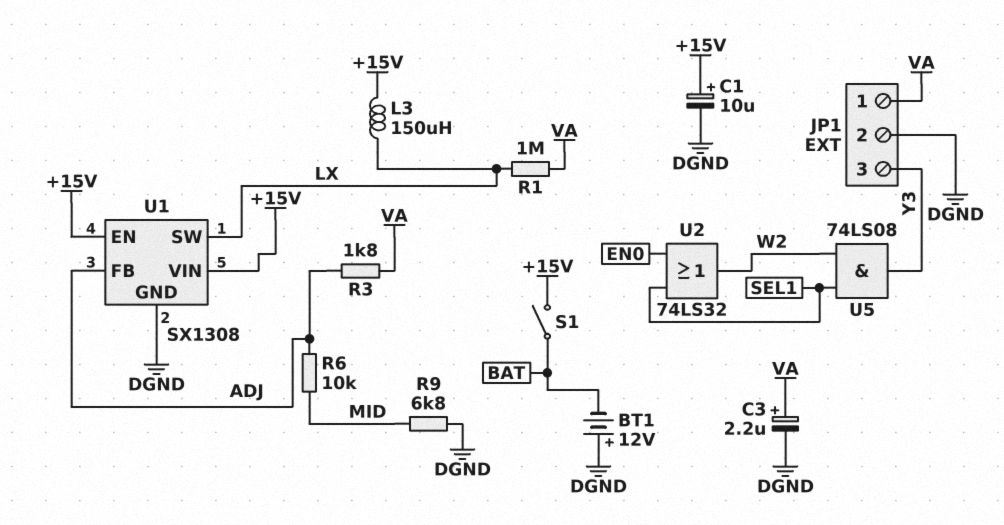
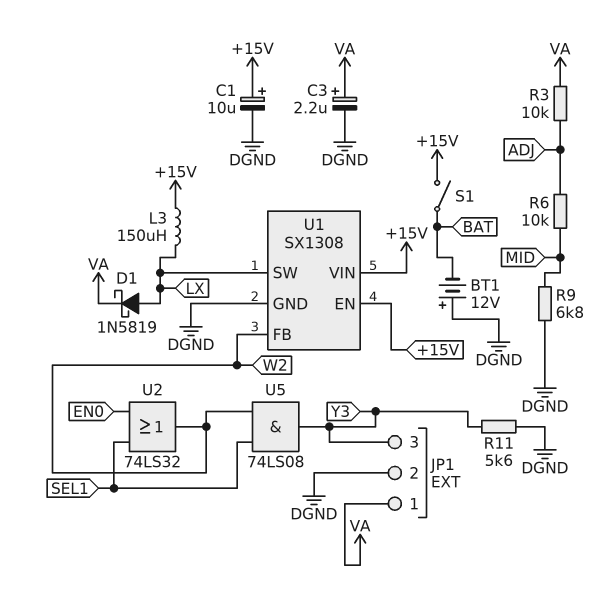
D1: none -> schottky 1N5819 (A LX, K VA)
R1: 1M (LX, VA) -> none
R3: 1.8k (ADJ, VA) -> 10k (ADJ, VA)
R11: none -> 5.6k (DGND, Y3)
U1 pin FB: ADJ -> W2

